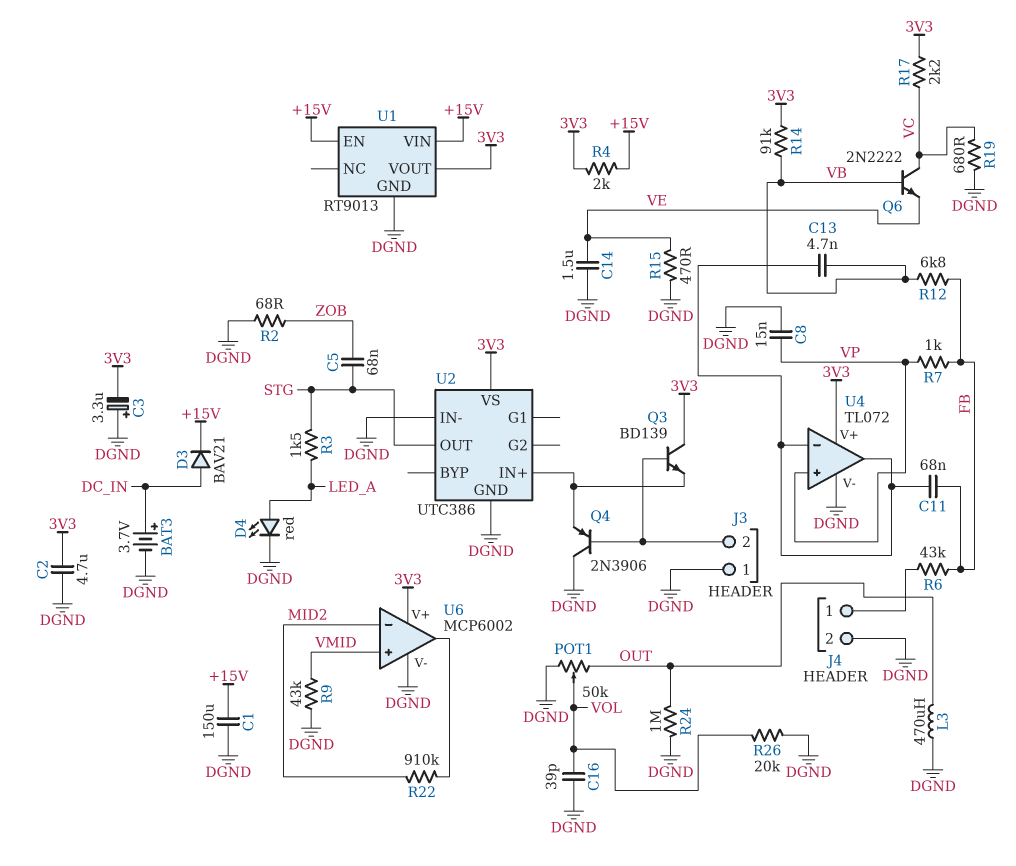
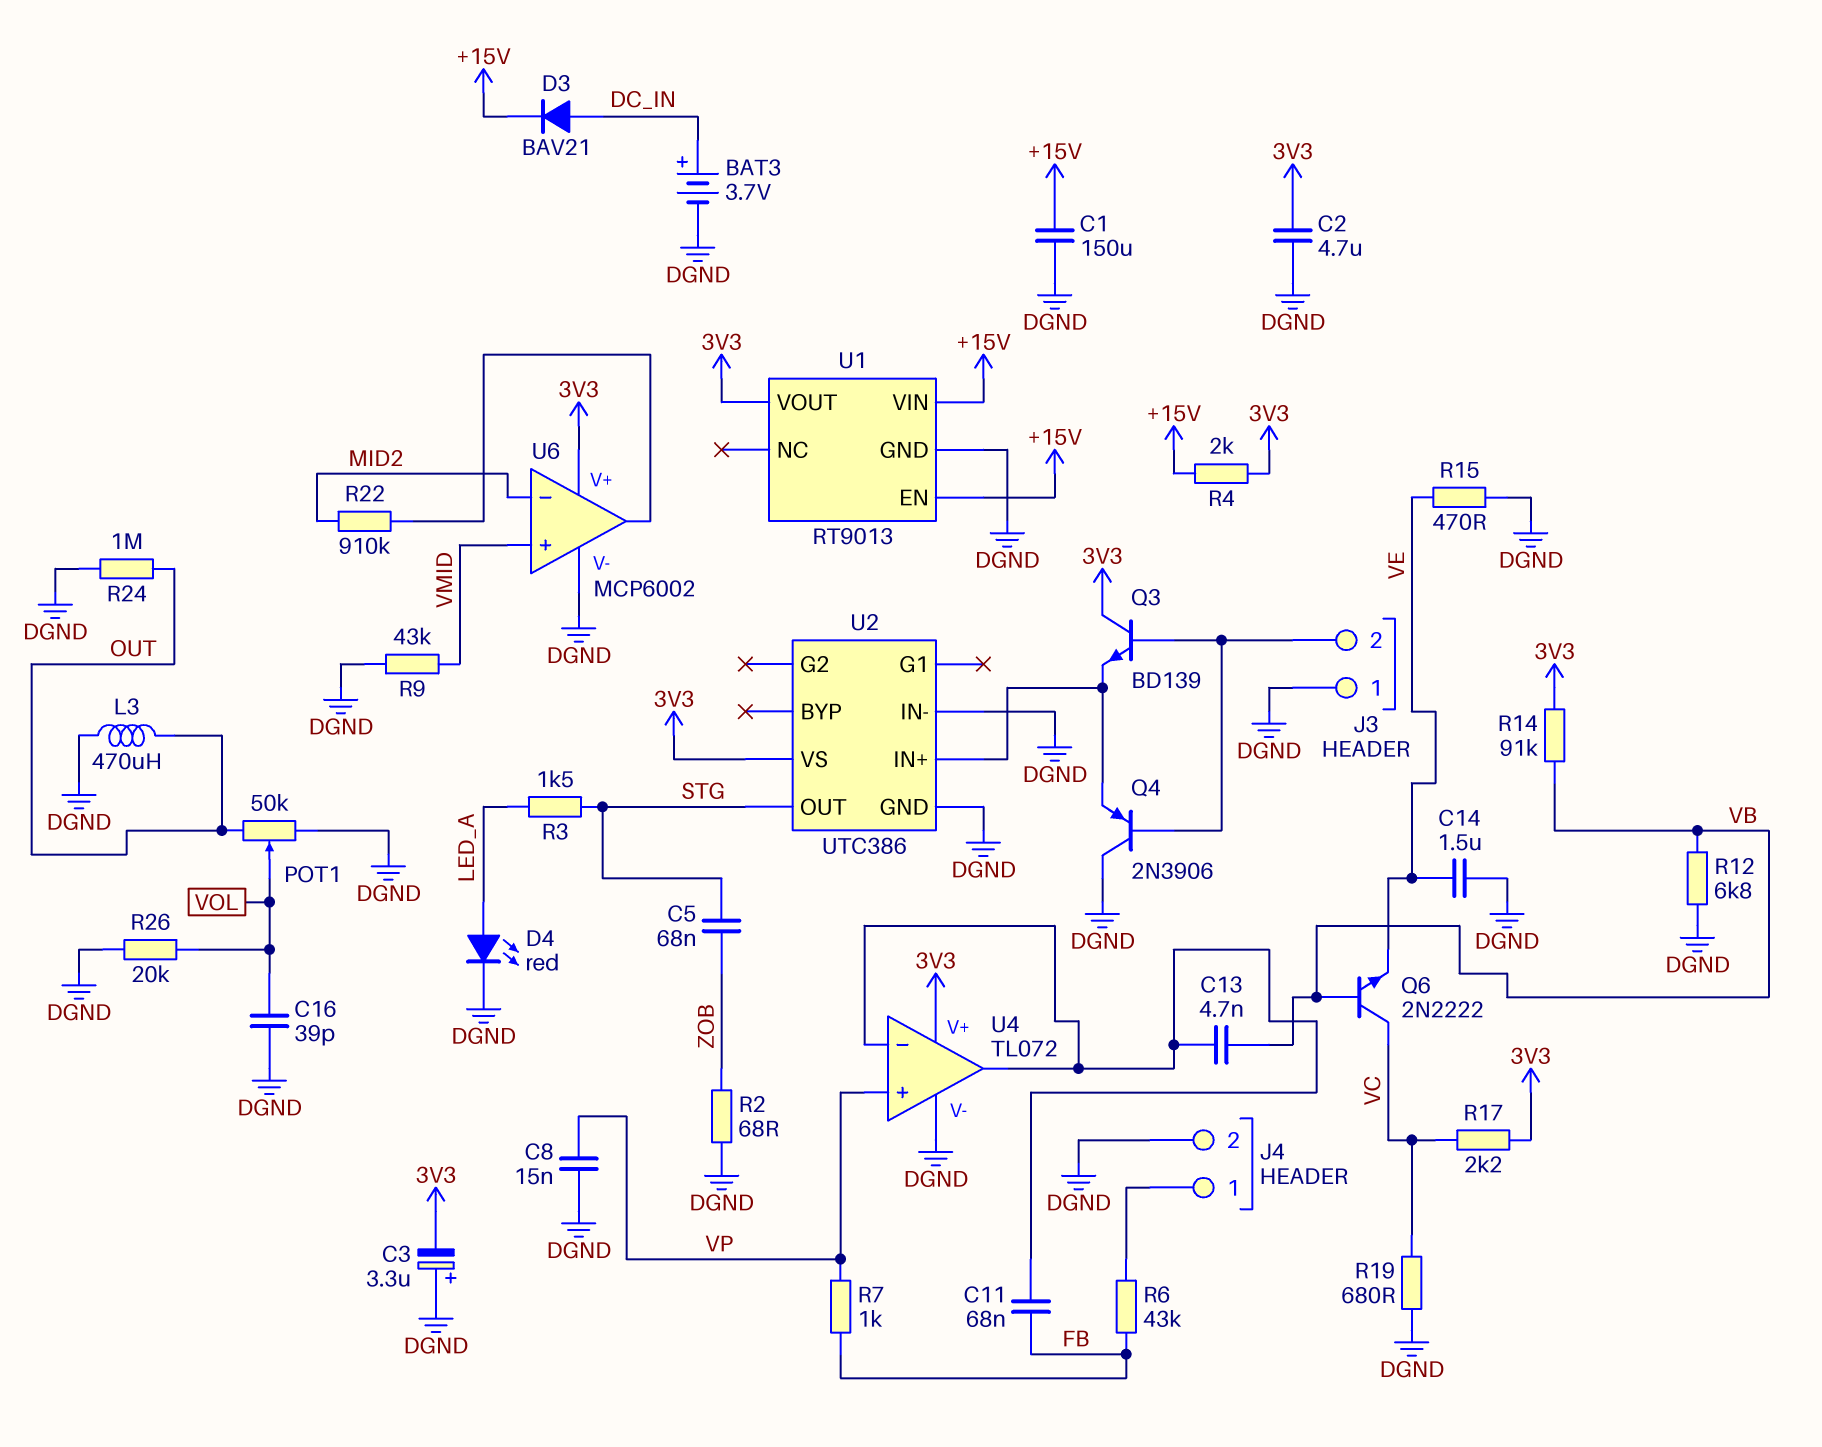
R12: 6.8k (FB, VB) -> 6.8k (DGND, VB)

